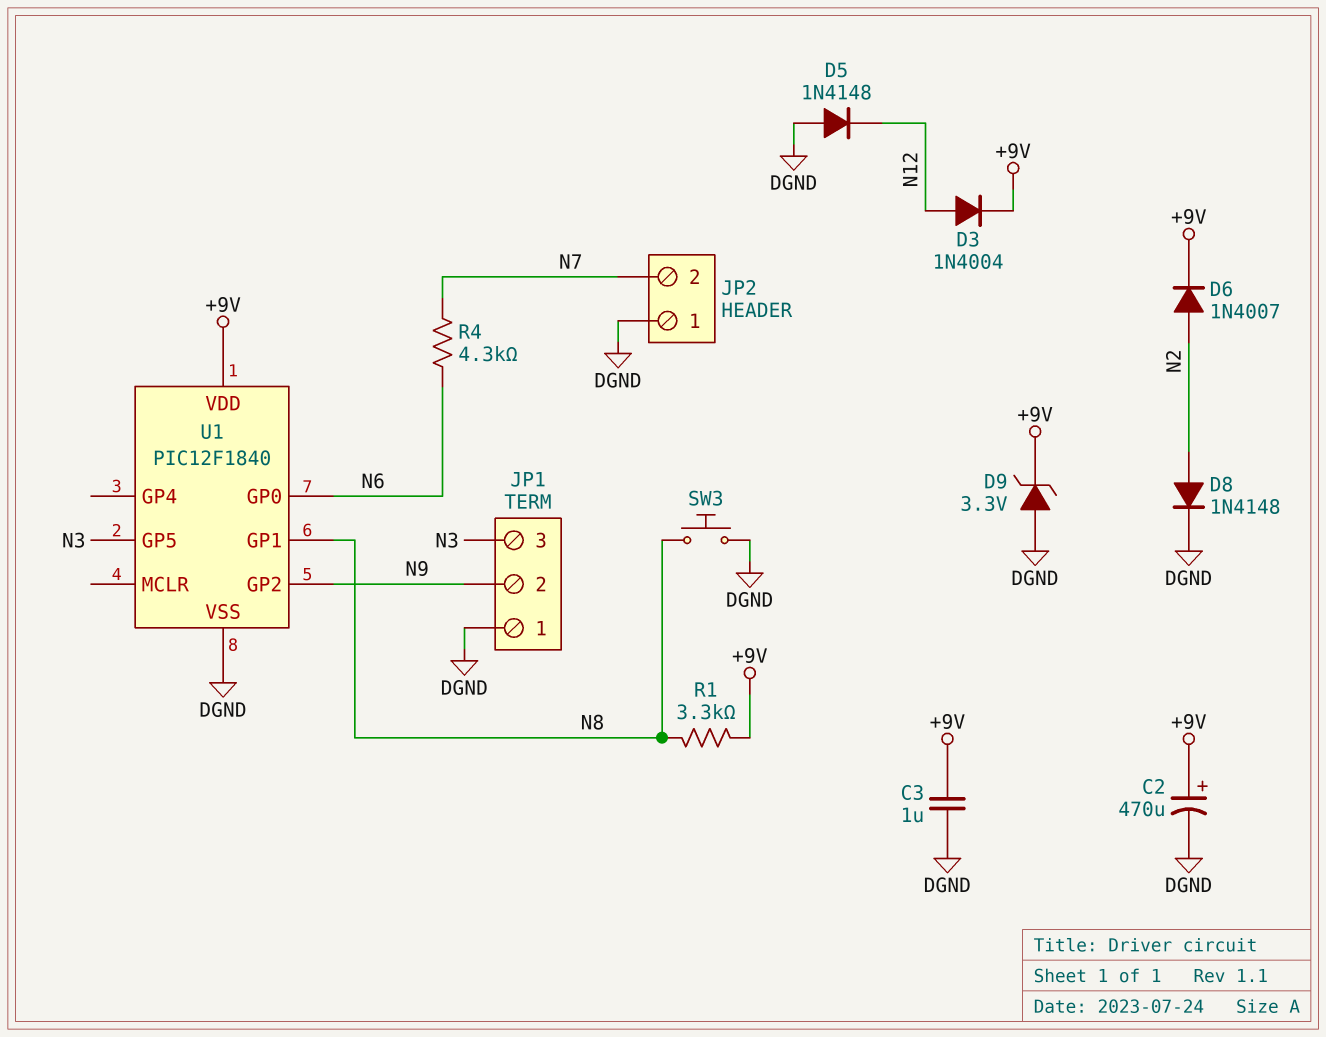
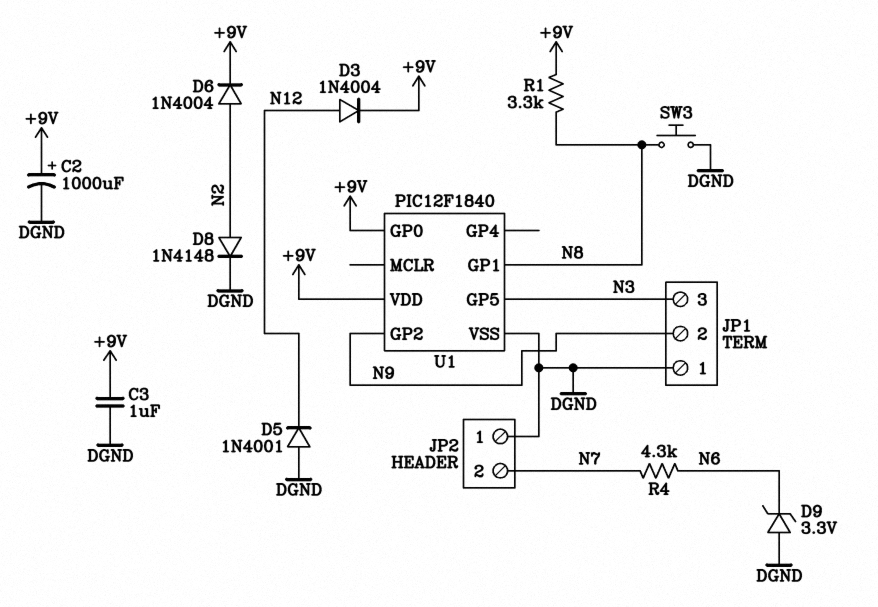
C2: 470uF (plus +9V, minus DGND) -> 1000uF (plus +9V, minus DGND)
D5: diode 1N4148 (A DGND, K N12) -> diode 1N4001 (A DGND, K N12)
D6: diode 1N4007 (A N2, K +9V) -> diode 1N4004 (A N2, K +9V)
D9: zener 3.3V (A DGND, K +9V) -> zener 3.3V (A DGND, K N6)
U1 pin GP0: N6 -> +9V

